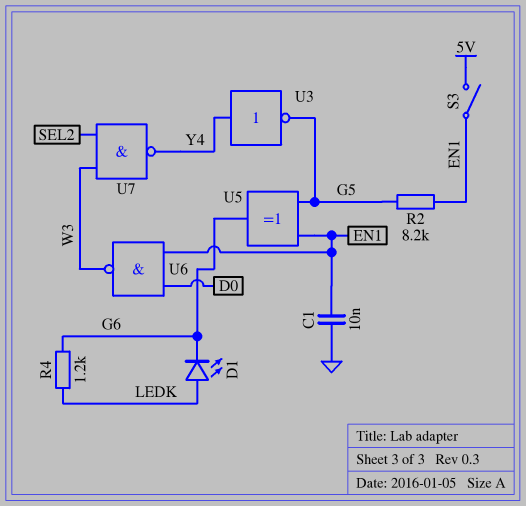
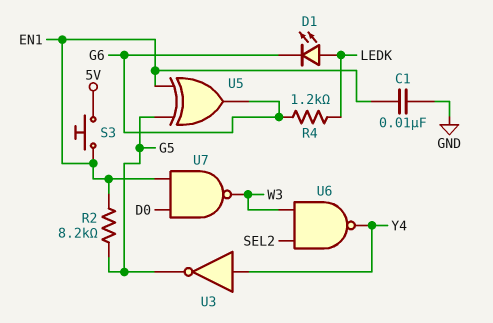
S3: switch (5V, EN1) -> button (5V, EN1)
U6: NAND (in D0, in EN1, out W3) -> NAND (in SEL2, in W3, out Y4)
U7: NAND (in SEL2, in W3, out Y4) -> NAND (in D0, in EN1, out W3)

